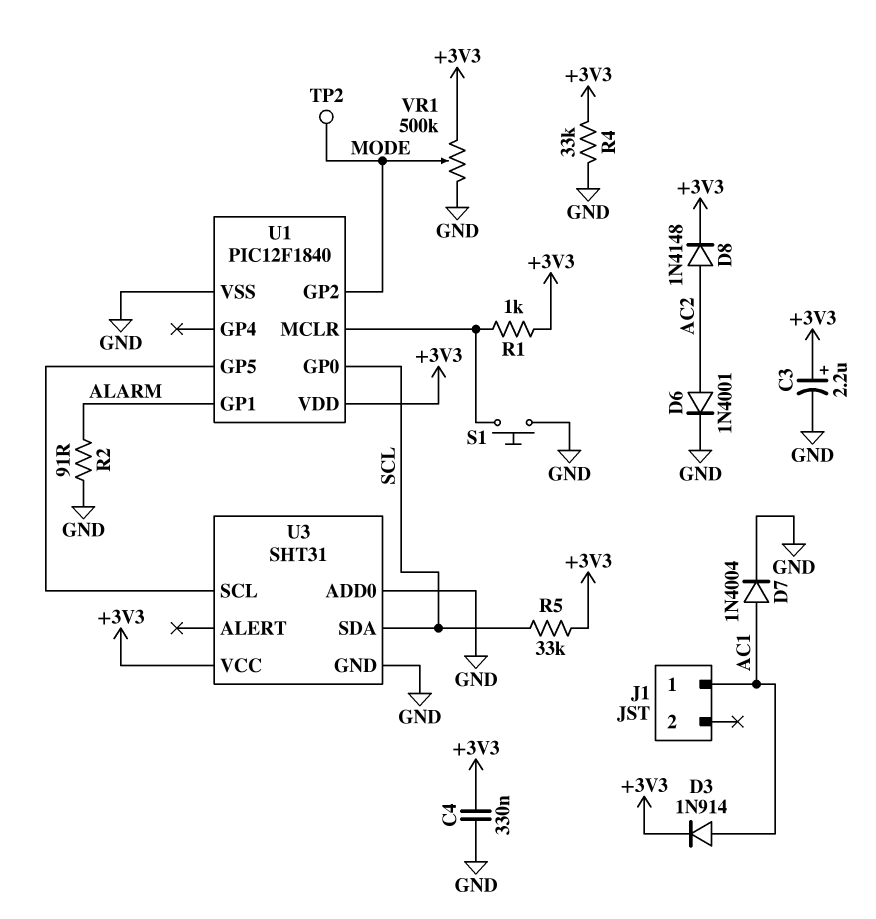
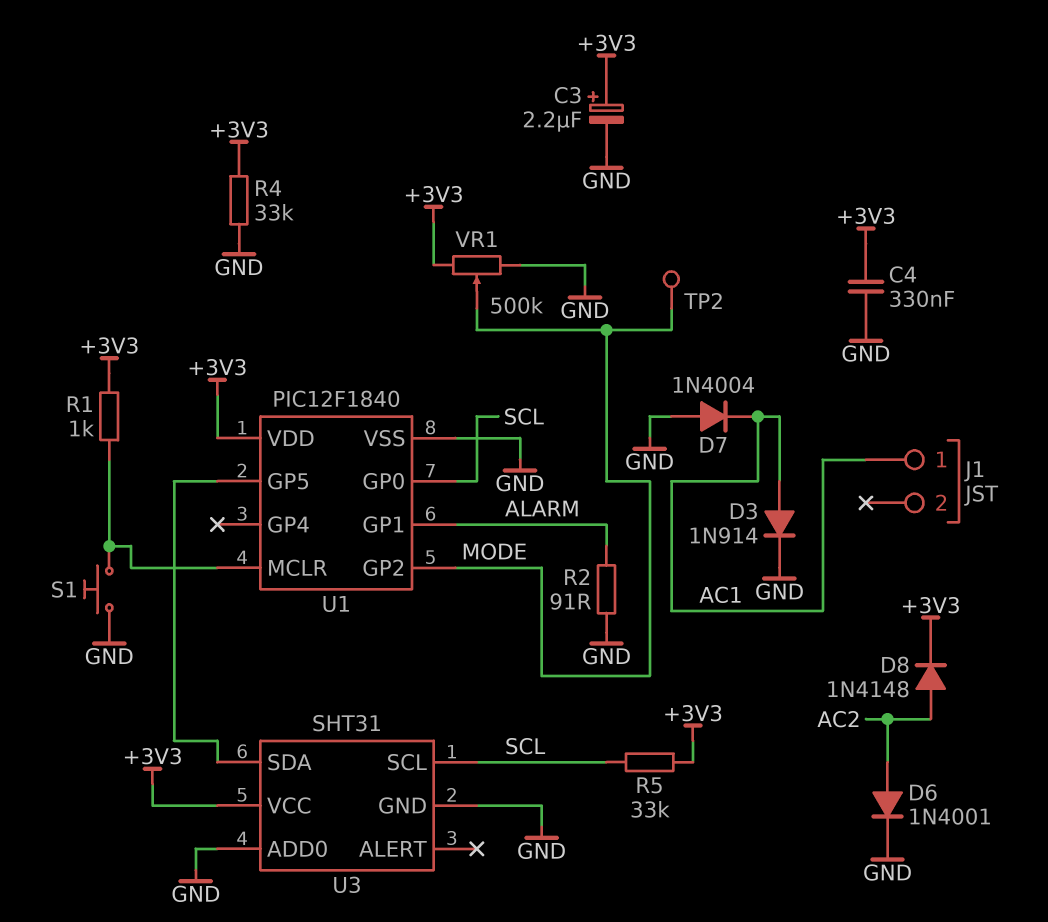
D3: diode 1N914 (A AC1, K +3V3) -> diode 1N914 (A AC1, K GND)
D7: diode 1N4004 (A AC1, K GND) -> diode 1N4004 (A GND, K AC1)
U3 pin SCL: U1/GP5 -> SCL
U3 pin SDA: SCL -> U1/GP5

